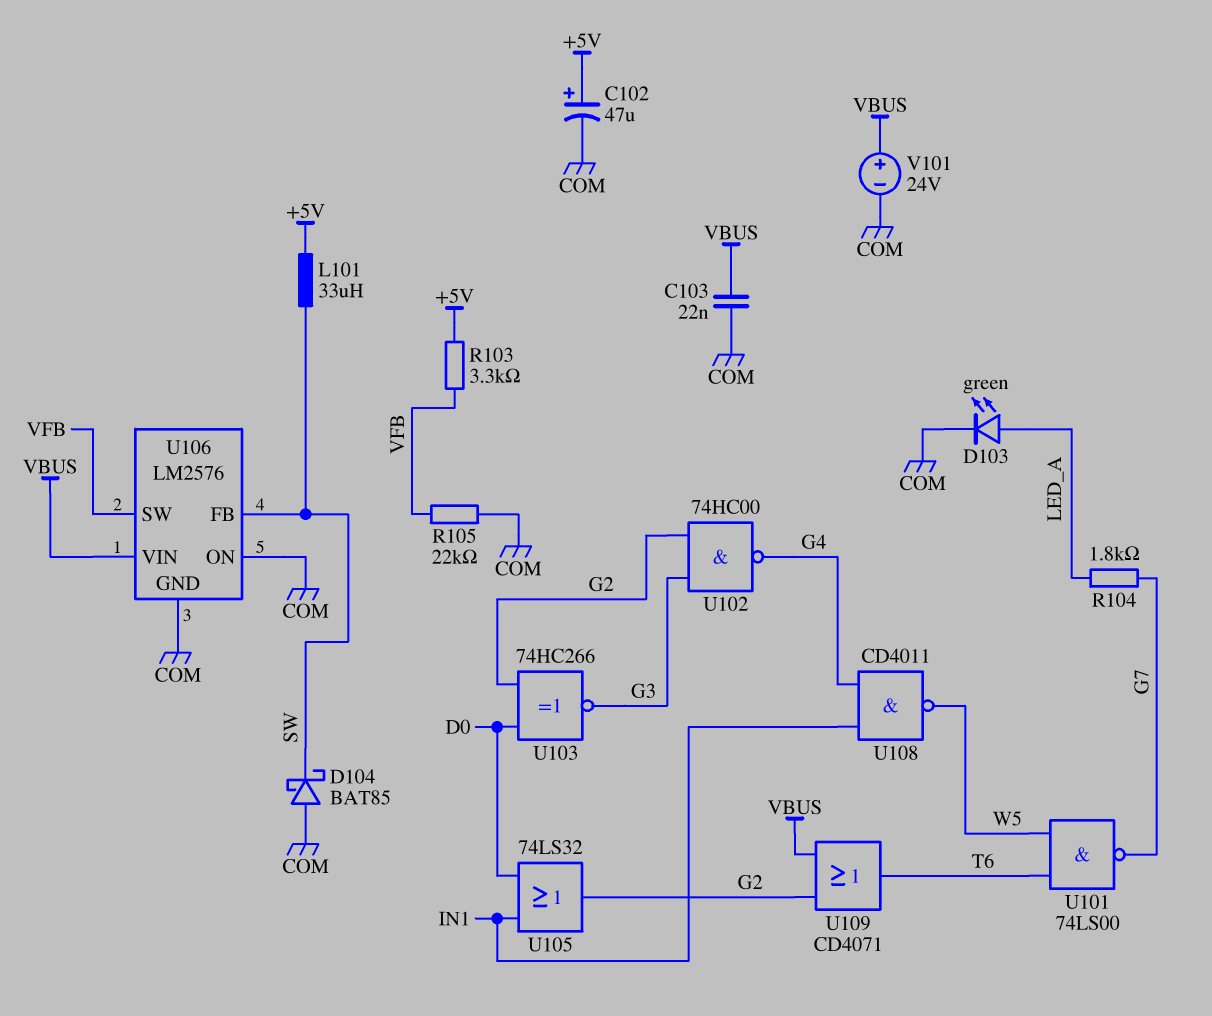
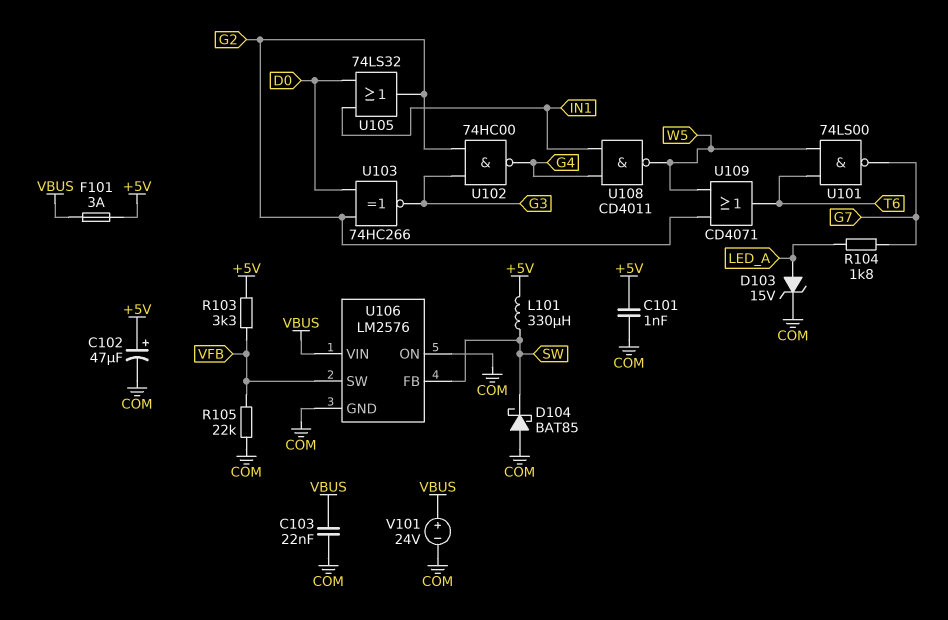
C101: none -> 1nF (+5V, COM)
D103: LED green (A LED_A, K COM) -> zener 15V (A LED_A, K COM)
F101: none -> 3A (+5V, VBUS)
L101: 33uH (+5V, SW) -> 330uH (+5V, SW)
U109: OR CD4071 (in G2, in VBUS, out T6) -> OR CD4071 (in G2, in W5, out T6)

